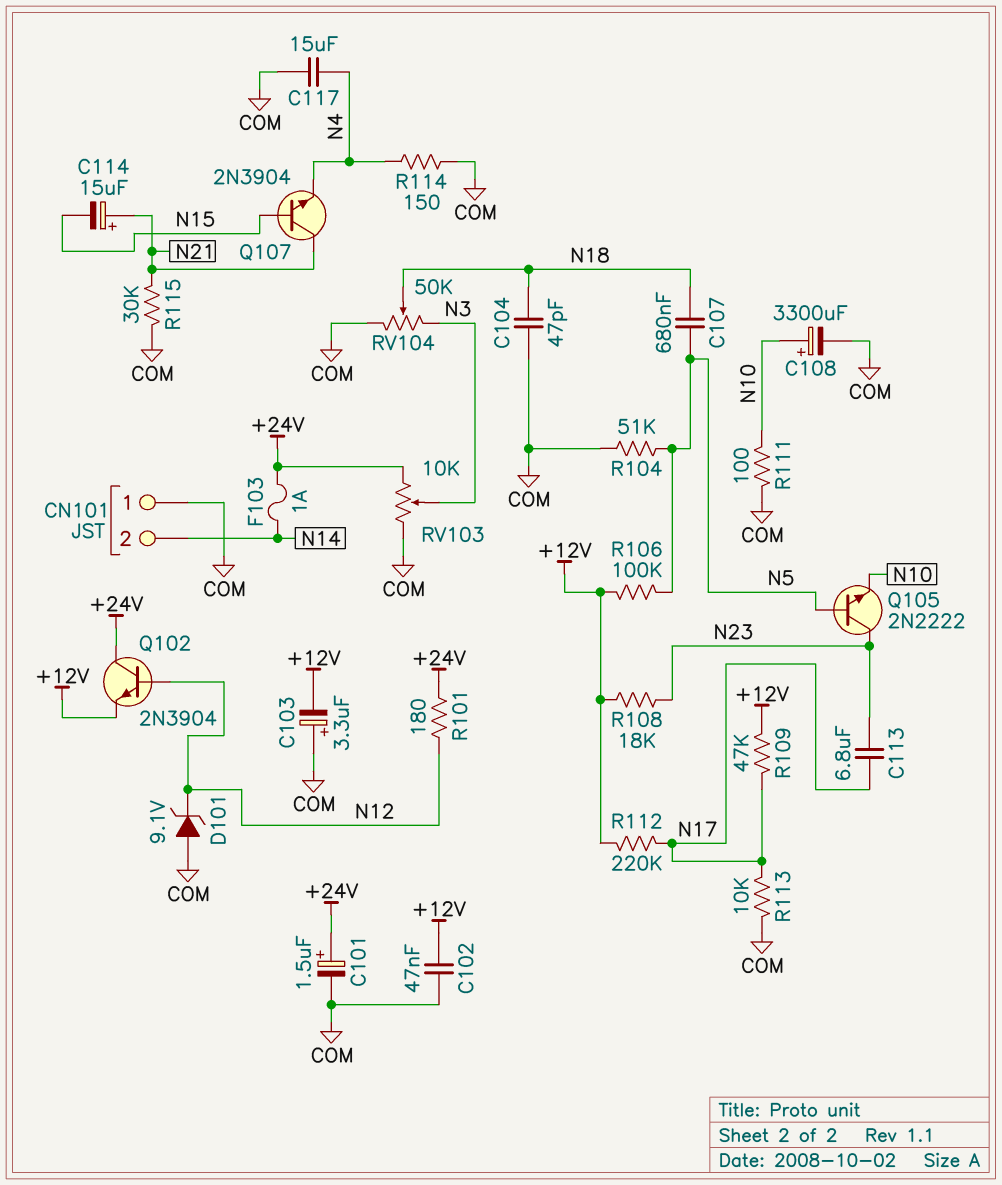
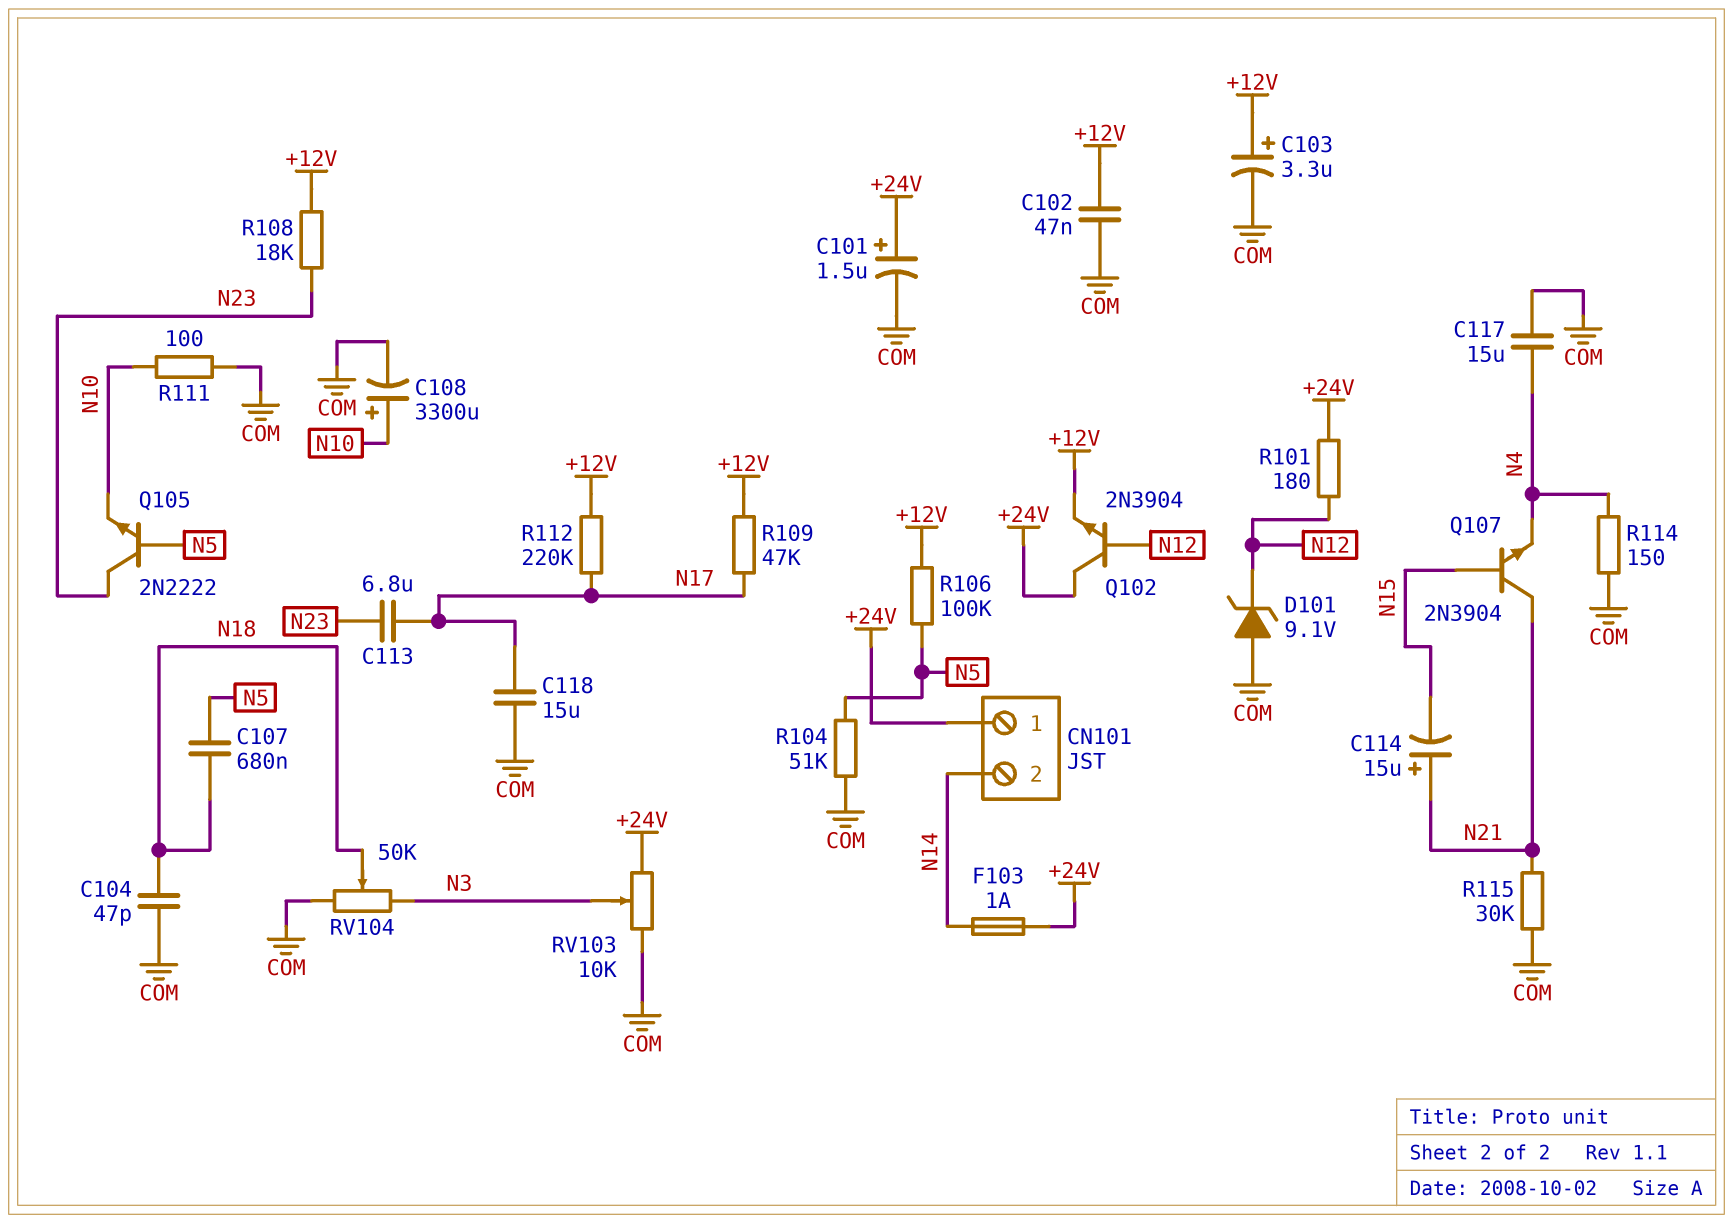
C103: 3.3uF (plus COM, minus +12V) -> 3.3uF (plus +12V, minus COM)
C118: none -> 15uF (COM, N17)
CN101 pin 1: COM -> +24V
R113: 10k (COM, N17) -> none

